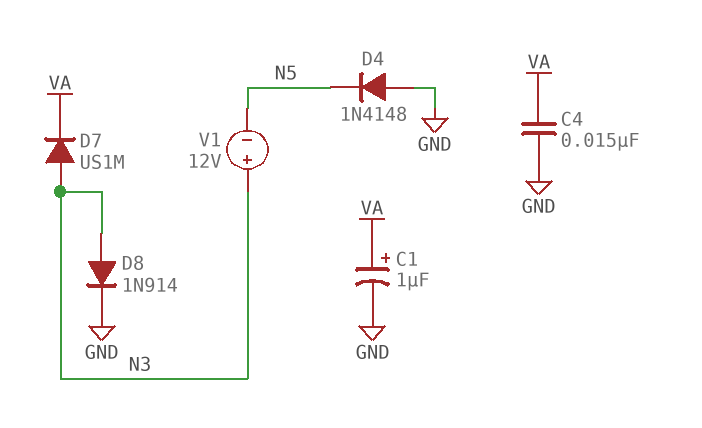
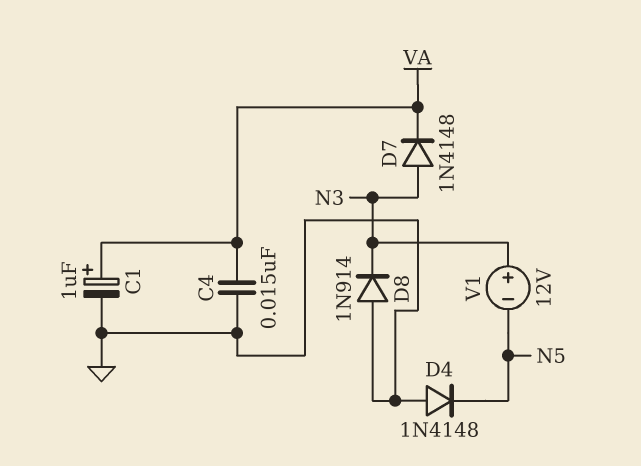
D7: diode US1M (A N3, K VA) -> diode 1N4148 (A N3, K VA)
D8: diode 1N914 (A N3, K GND) -> diode 1N914 (A GND, K N3)

